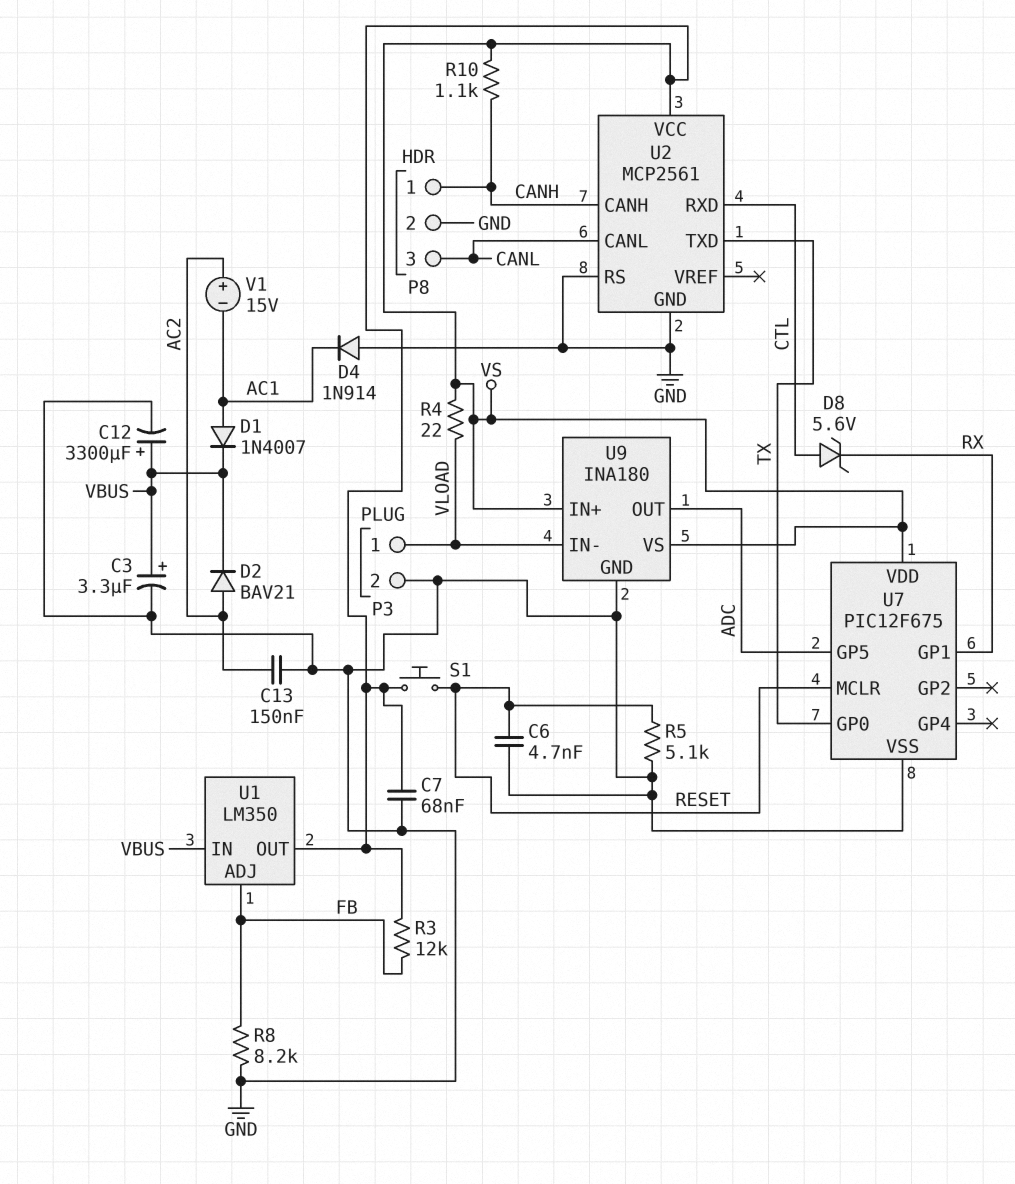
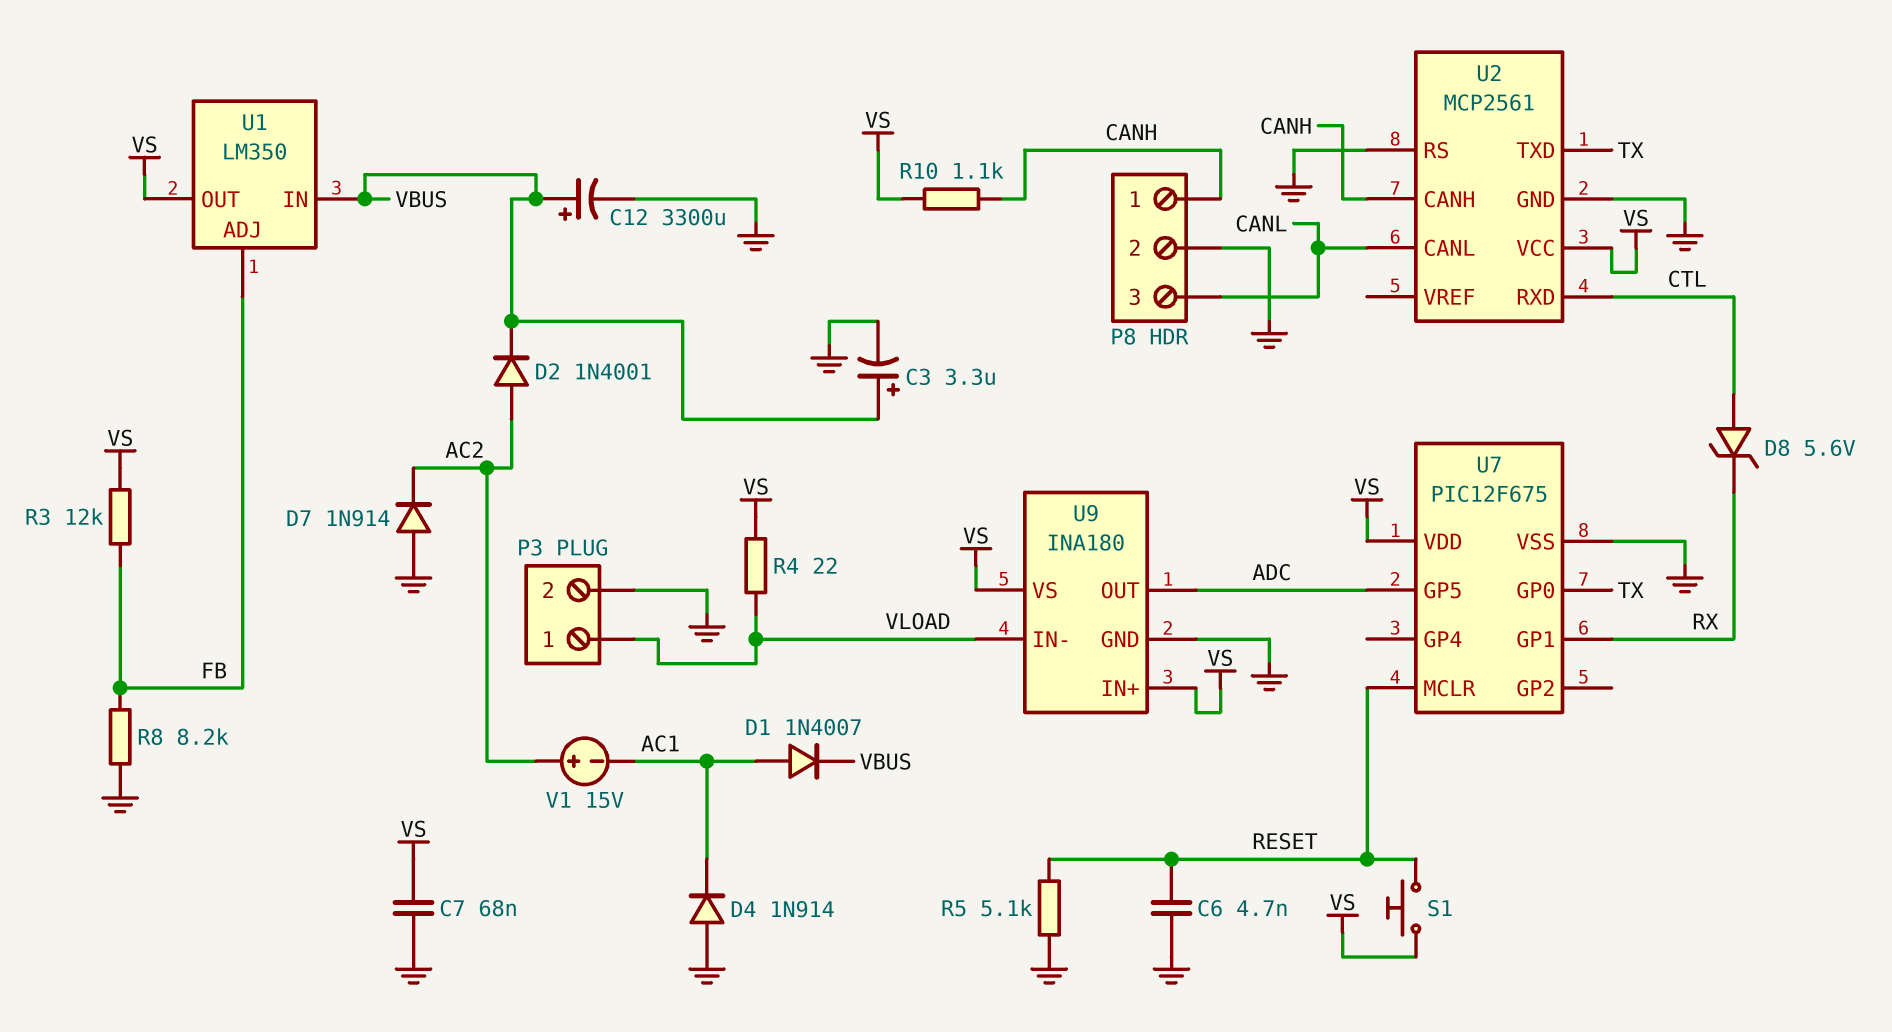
C13: 150nF (AC2, GND) -> none
D2: diode BAV21 (A AC2, K VBUS) -> diode 1N4001 (A AC2, K VBUS)
D7: none -> diode 1N914 (A GND, K AC2)

